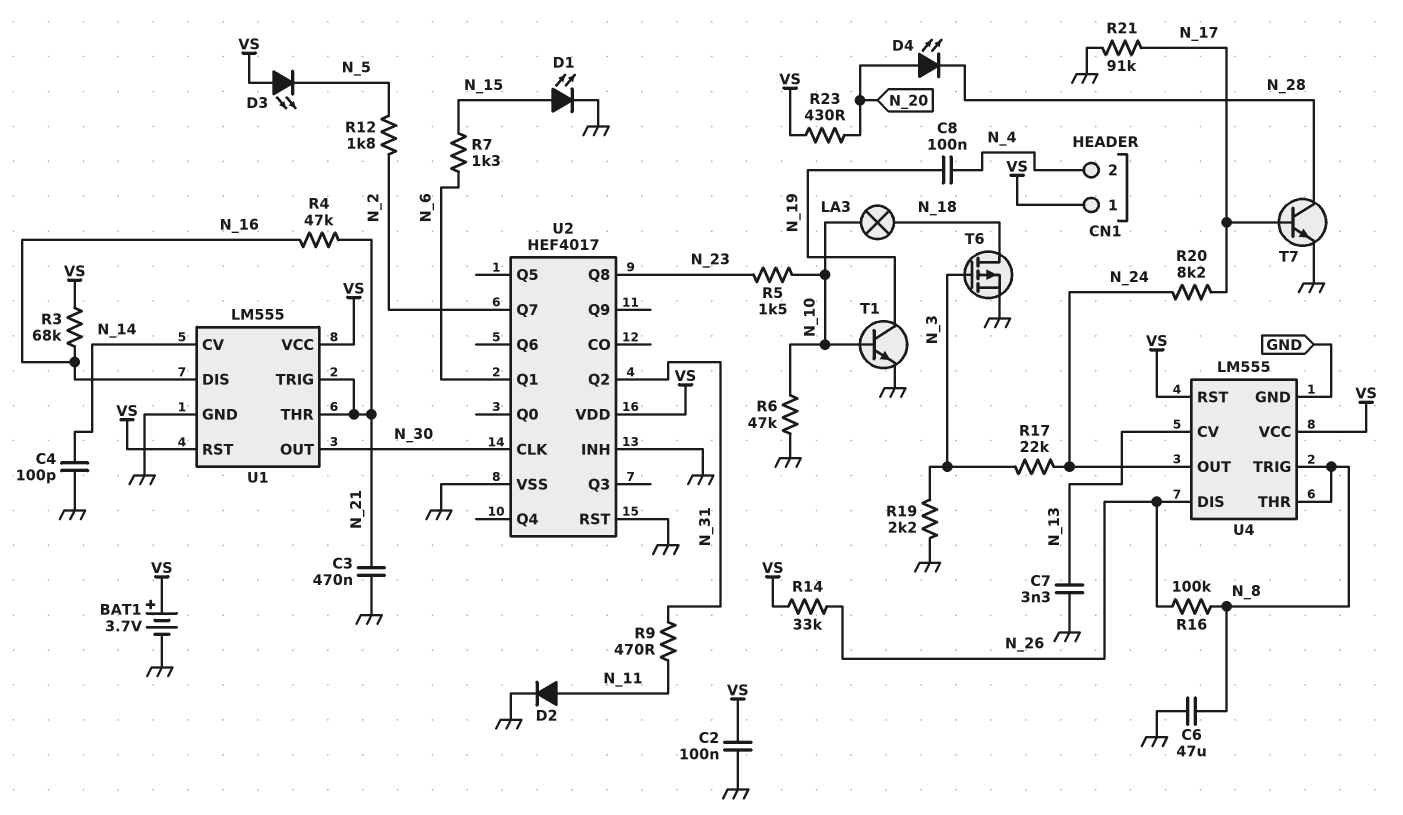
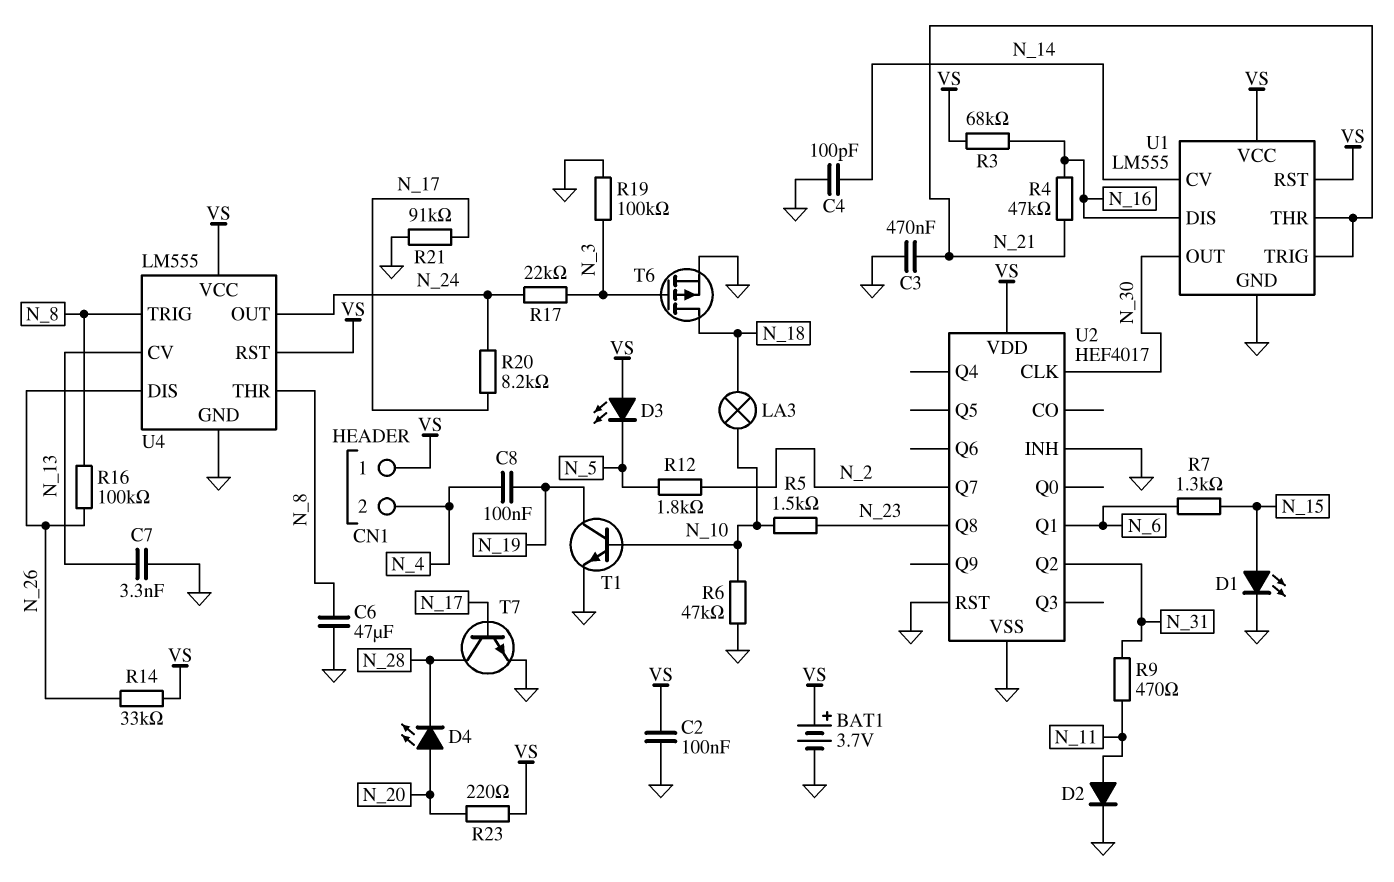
R19: 2.2k (GND, N_3) -> 100k (GND, N_3)
R23: 430 (N_20, VS) -> 220 (N_20, VS)

